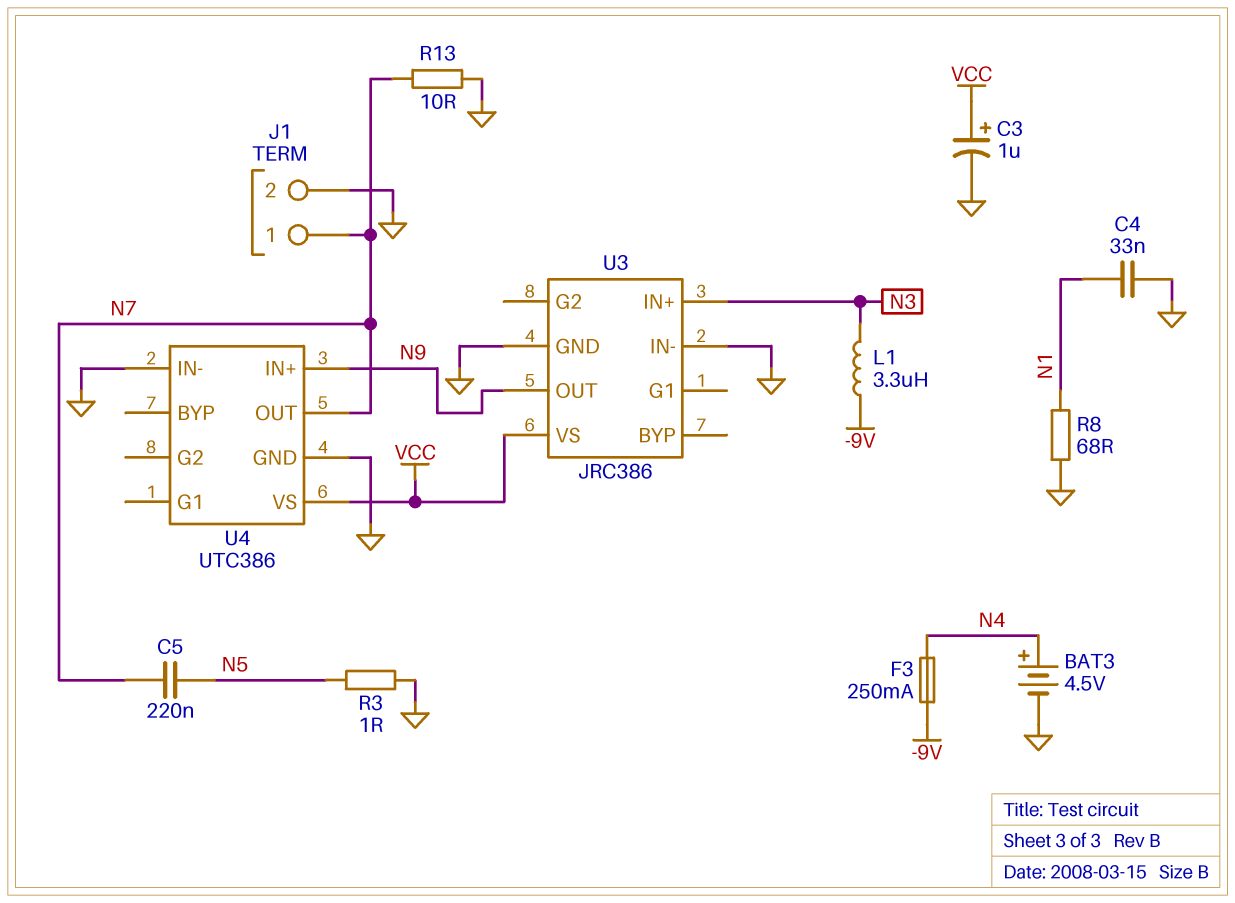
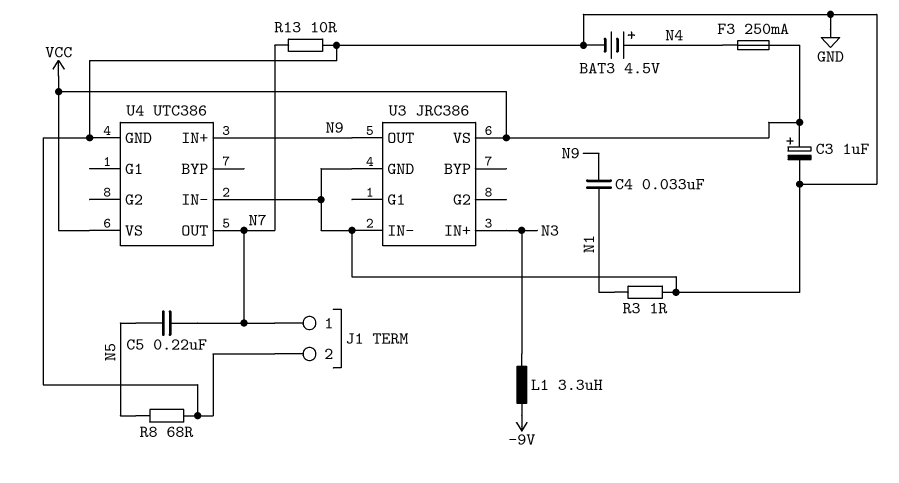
C4: 33nF (GND, N1) -> 33nF (N1, N9)
F3: 250mA (-9V, N4) -> 250mA (N4, VCC)
R3: 1 (GND, N5) -> 1 (GND, N1)
R8: 68 (GND, N1) -> 68 (GND, N5)

